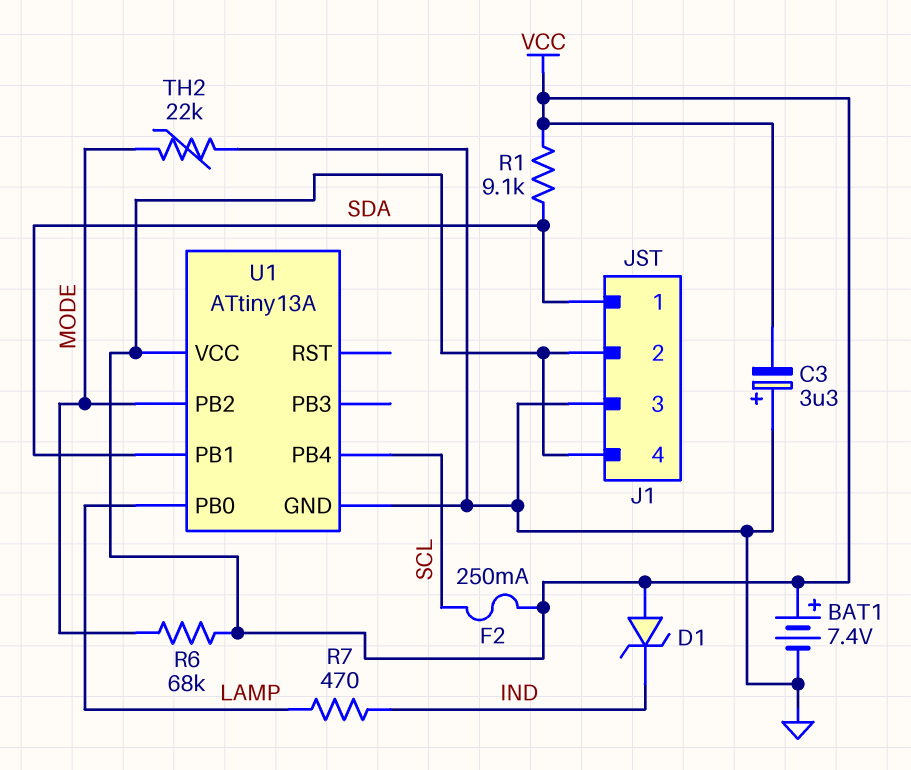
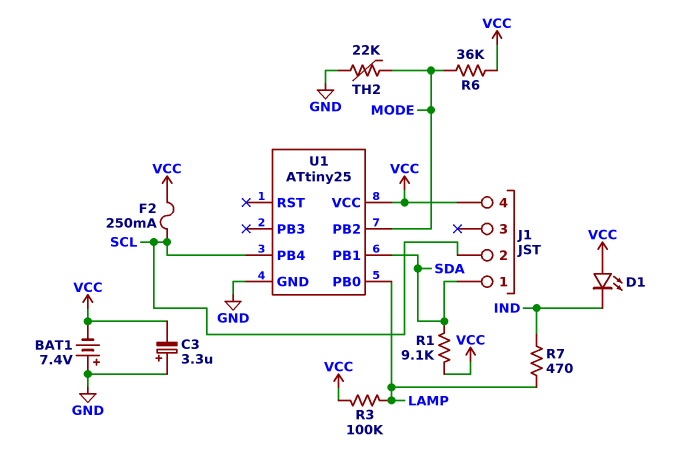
BAT1: 7.4V (plus VCC, minus GND) -> 7.4V (plus GND, minus VCC)
D1: zener (A VCC, K IND) -> LED (A VCC, K IND)
J1 pin 2: VCC -> SCL
J1 pin 3: GND -> none
R3: none -> 100k (LAMP, VCC)
R6: 68k (MODE, VCC) -> 36k (MODE, VCC)
U1: ATtiny13A -> ATtiny25

